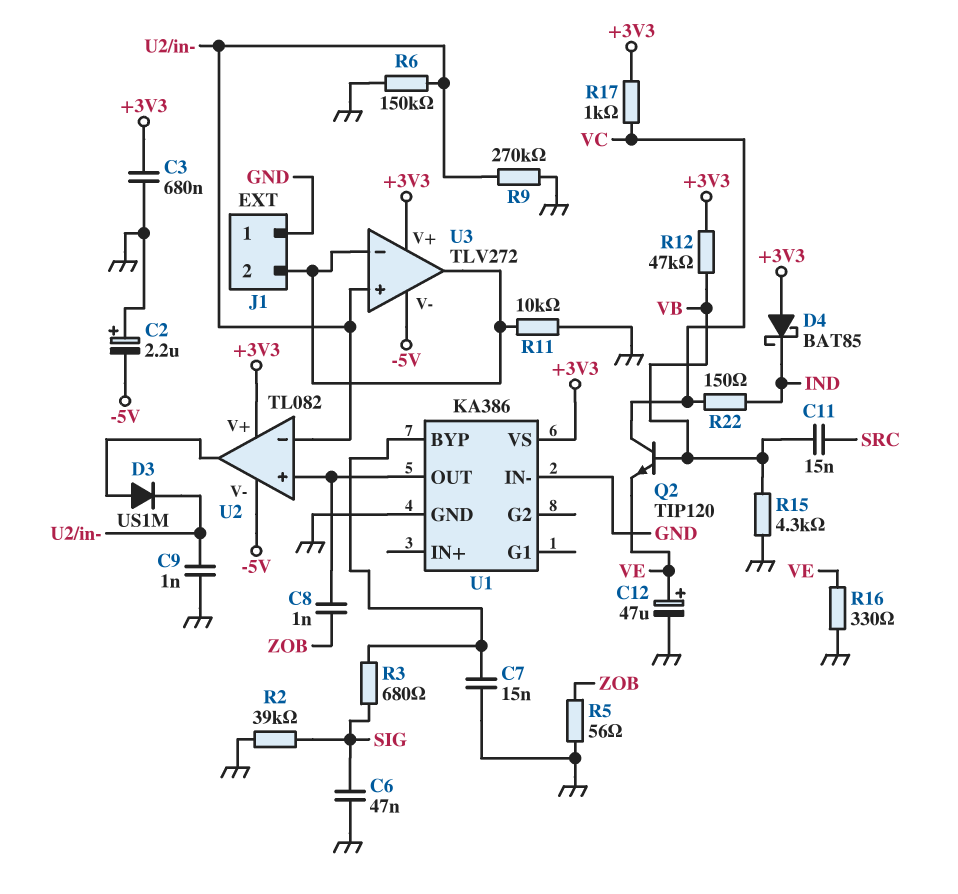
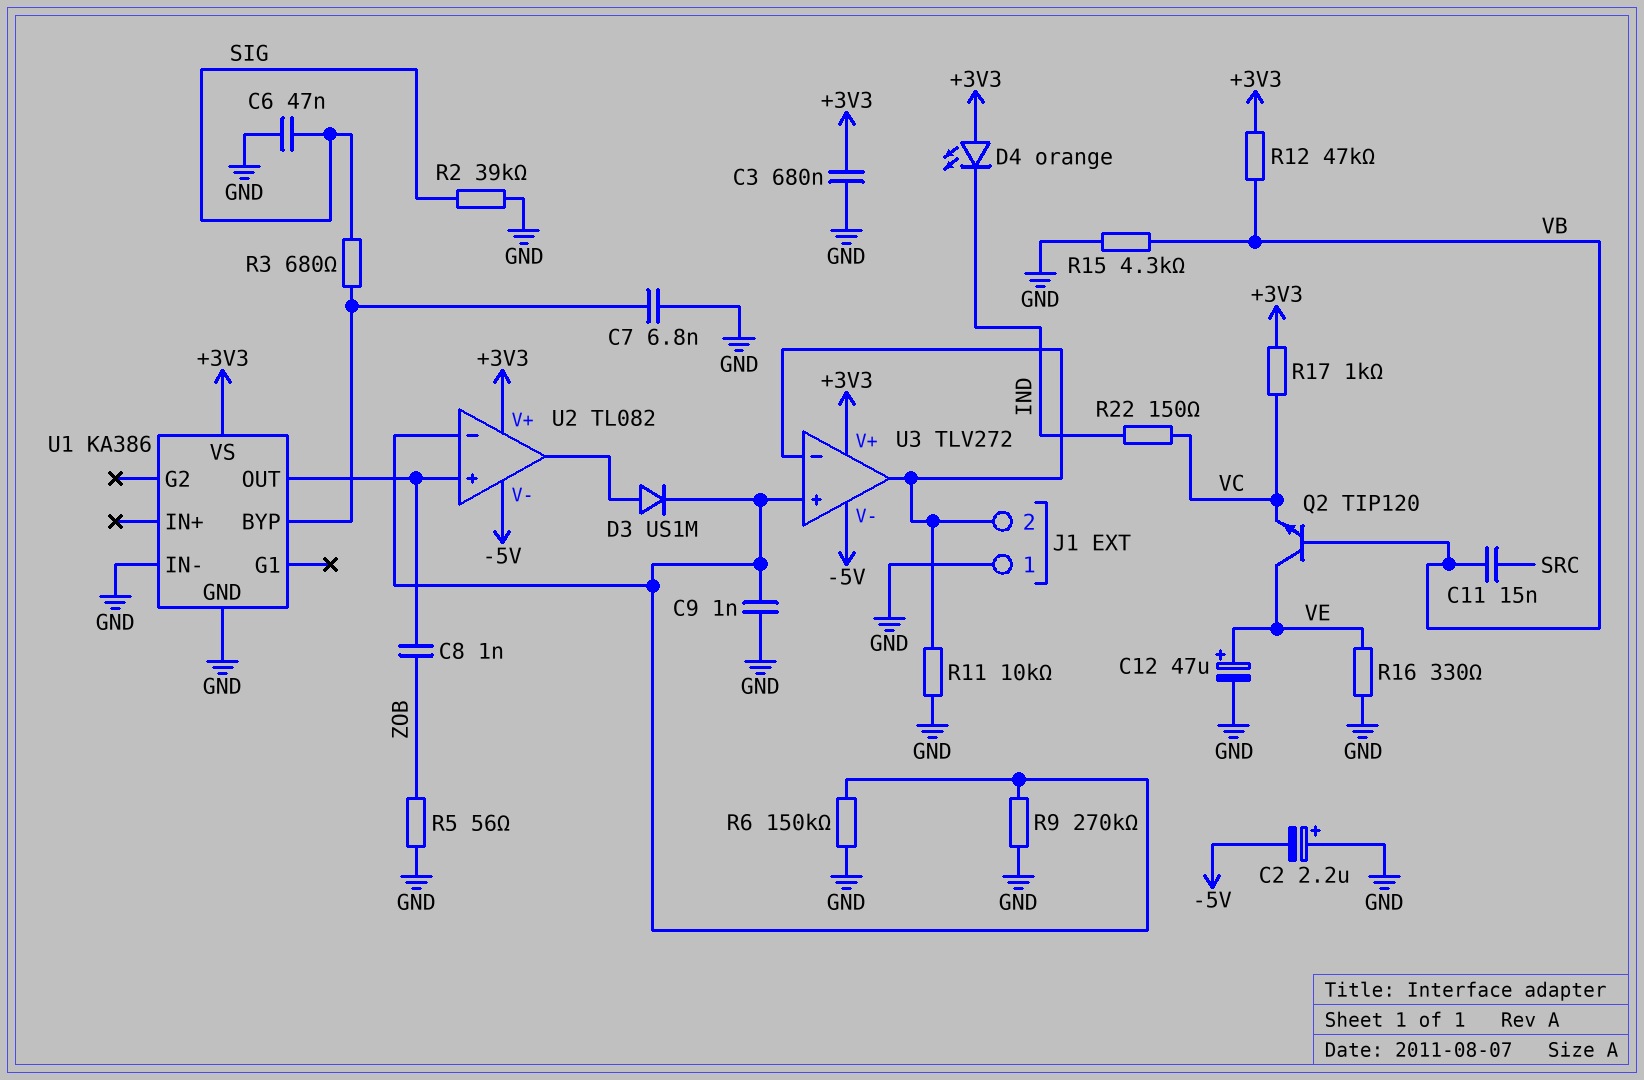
C7: 15nF (GND, U1/BYP) -> 6.8nF (GND, U1/BYP)
D4: schottky BAT85 (A +3V3, K IND) -> LED orange (A +3V3, K IND)
Q2: NPN TIP120 (B VB, C VC, E VE) -> NPN TIP120 (B VB, C VE, E VC)

